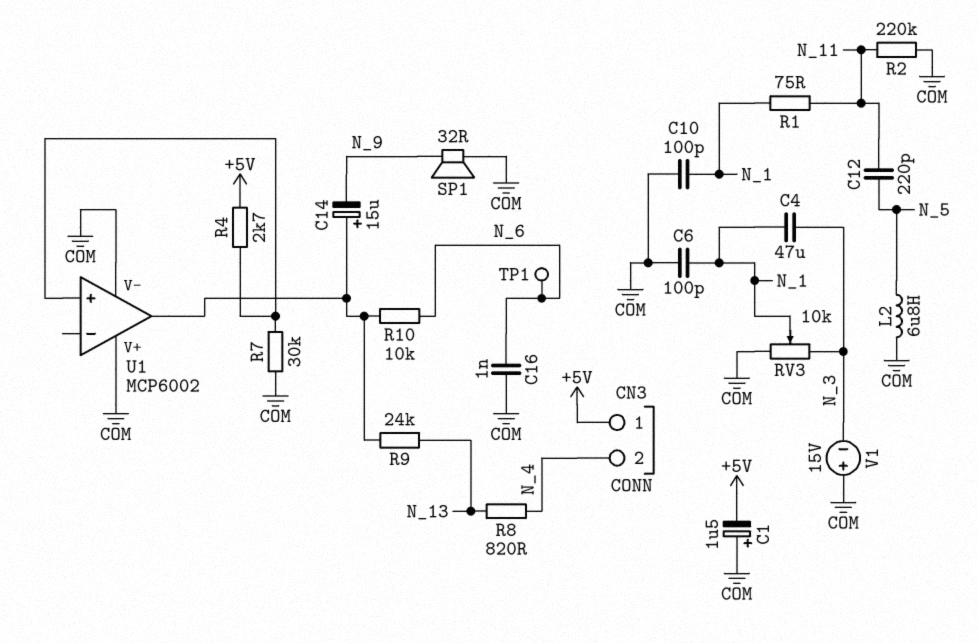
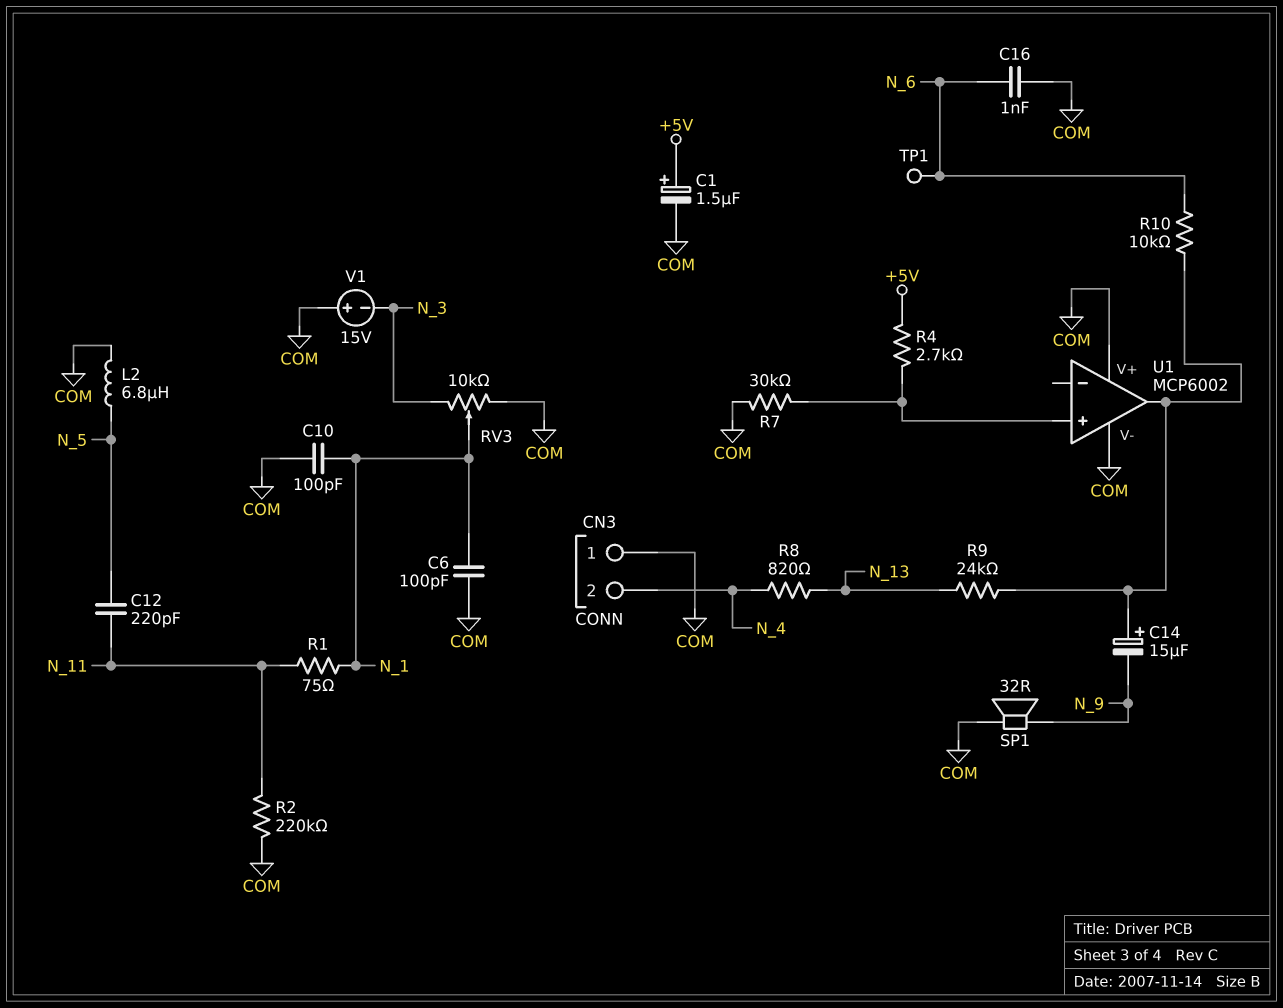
C1: 1.5uF (plus COM, minus +5V) -> 1.5uF (plus +5V, minus COM)
C4: 47uF (N_1, N_3) -> none
CN3 pin 1: +5V -> COM

